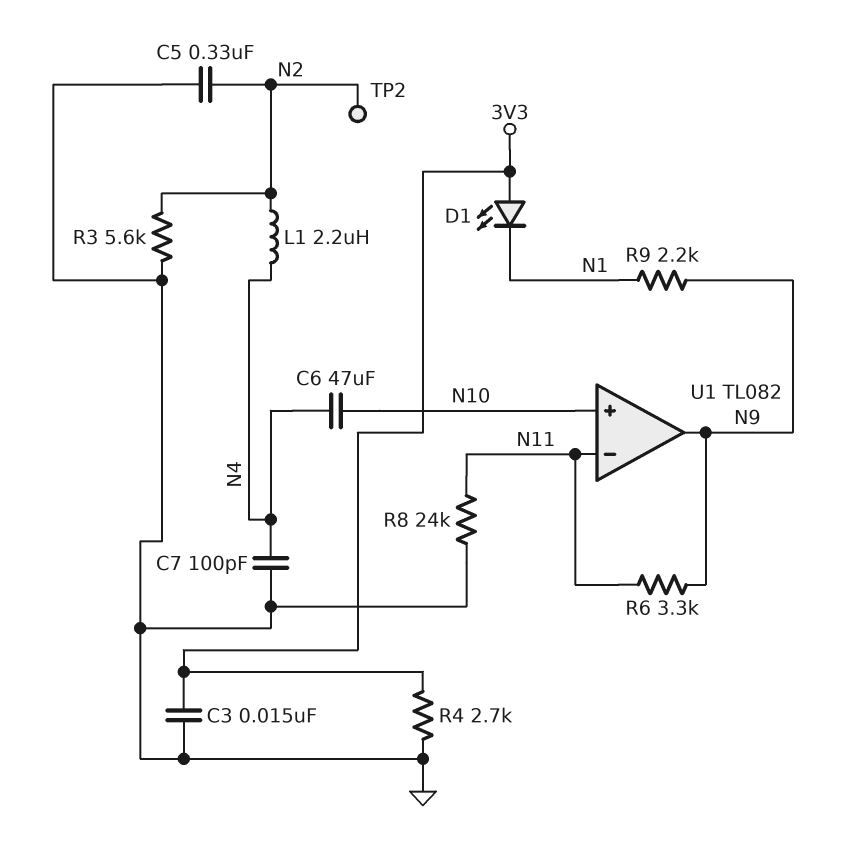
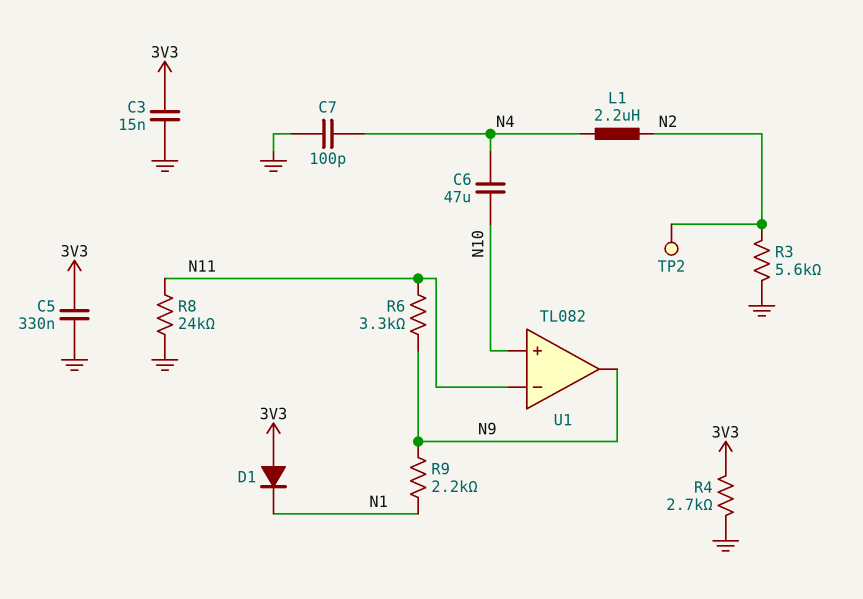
C5: 330nF (GND, N2) -> 330nF (3V3, GND)
D1: LED (A 3V3, K N1) -> diode (A 3V3, K N1)

